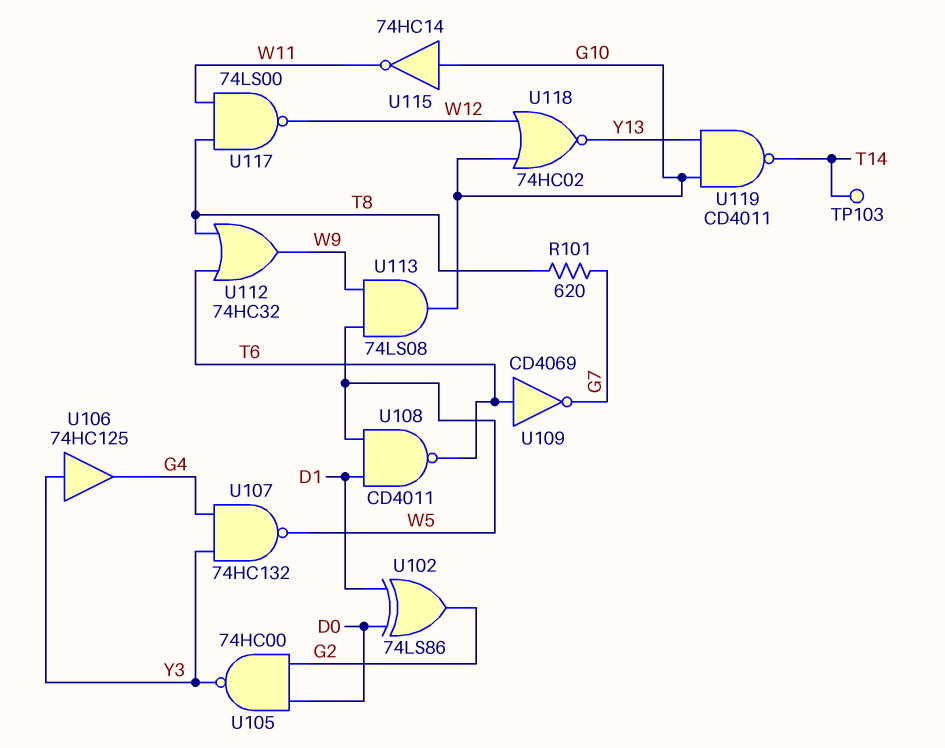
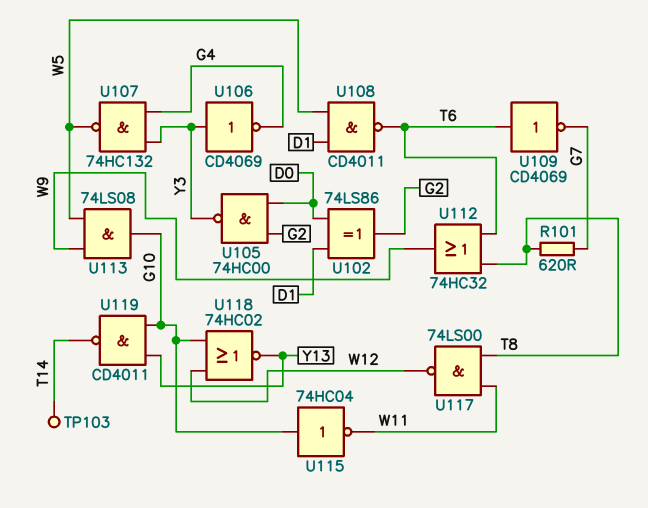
U106: buffer 74HC125 (in Y3, out G4) -> NOT CD4069 (in Y3, out G4)
U115: NOT 74HC14 (in G10, out W11) -> NOT 74HC04 (in G10, out W11)

